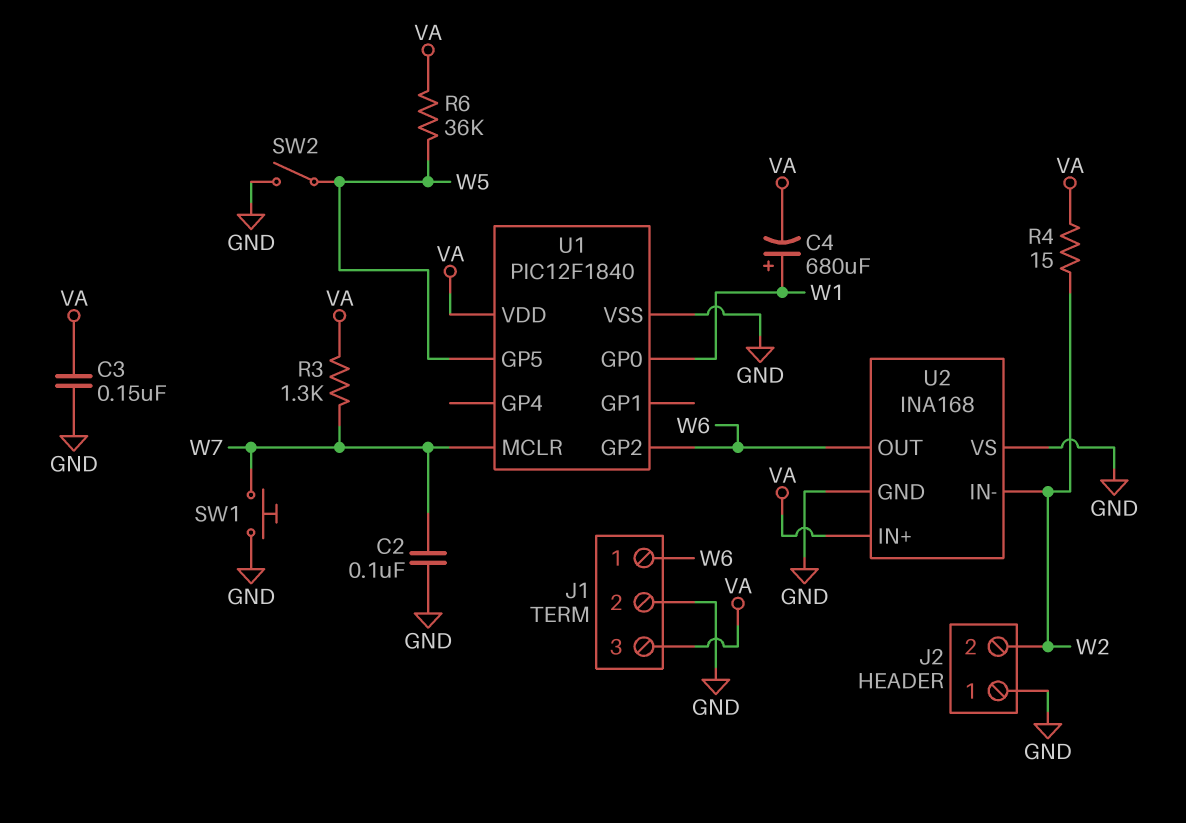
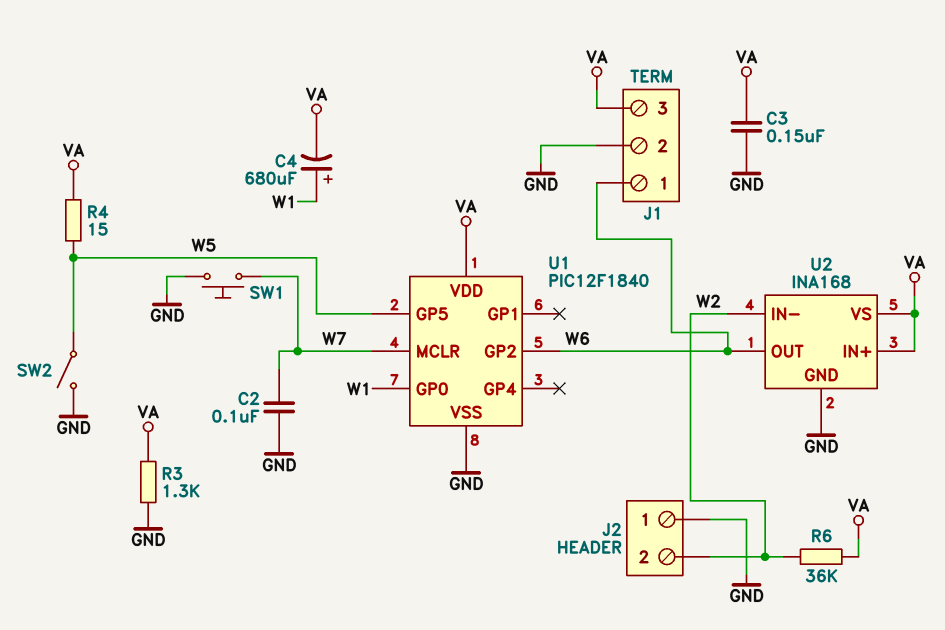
R3: 1.3k (VA, W7) -> 1.3k (GND, VA)
R4: 15 (VA, W2) -> 15 (VA, W5)
R6: 36k (VA, W5) -> 36k (VA, W2)
U2 pin VS: GND -> VA

